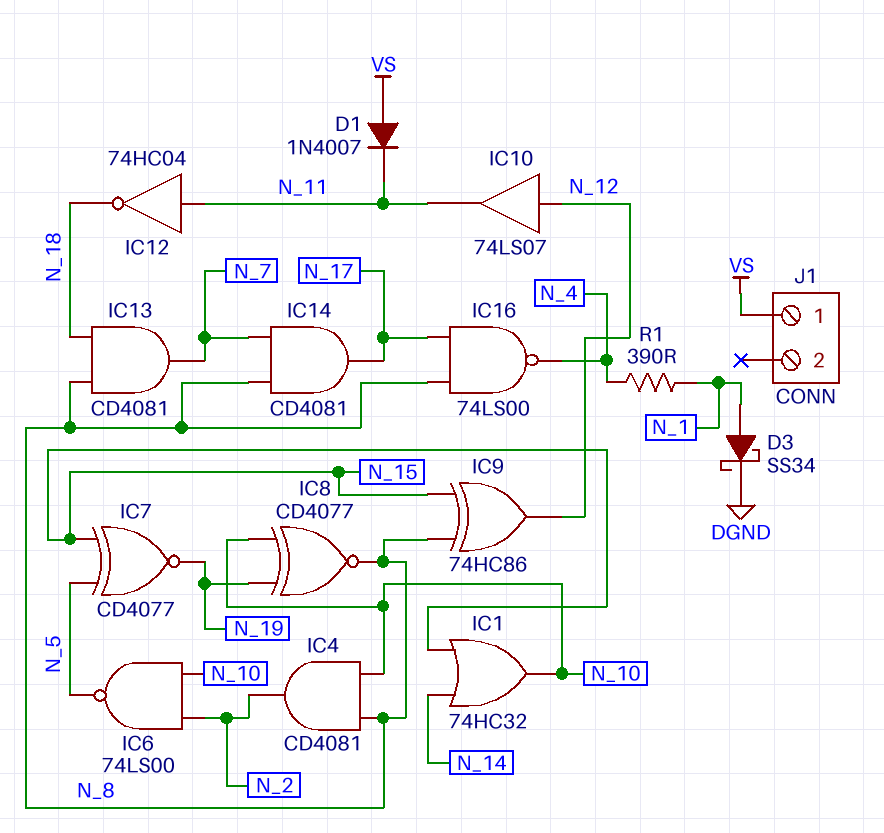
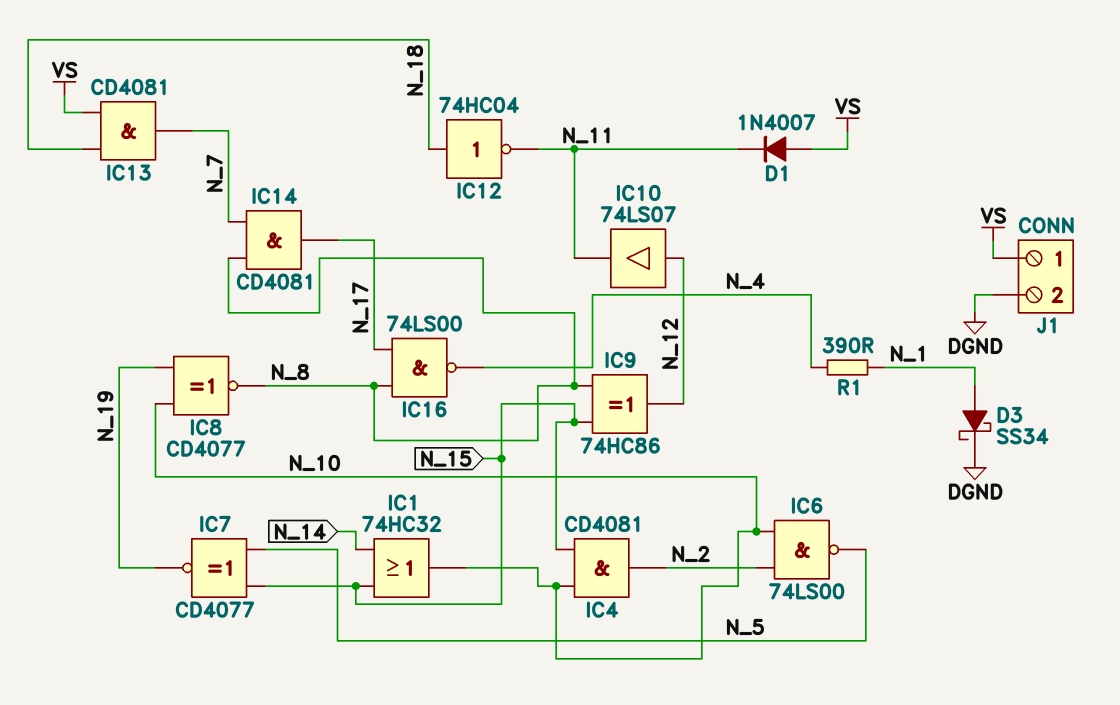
IC4: AND CD4081 (in N_8, in N_10, out N_2) -> AND CD4081 (in N_10, in N_15, out N_2)
IC12: NOT 74HC04 (in N_11, out N_18) -> NOT 74HC04 (in N_18, out N_11)
IC13: AND CD4081 (in N_8, in N_18, out N_7) -> AND CD4081 (in N_18, in VS, out N_7)
J1 pin 2: none -> DGND

